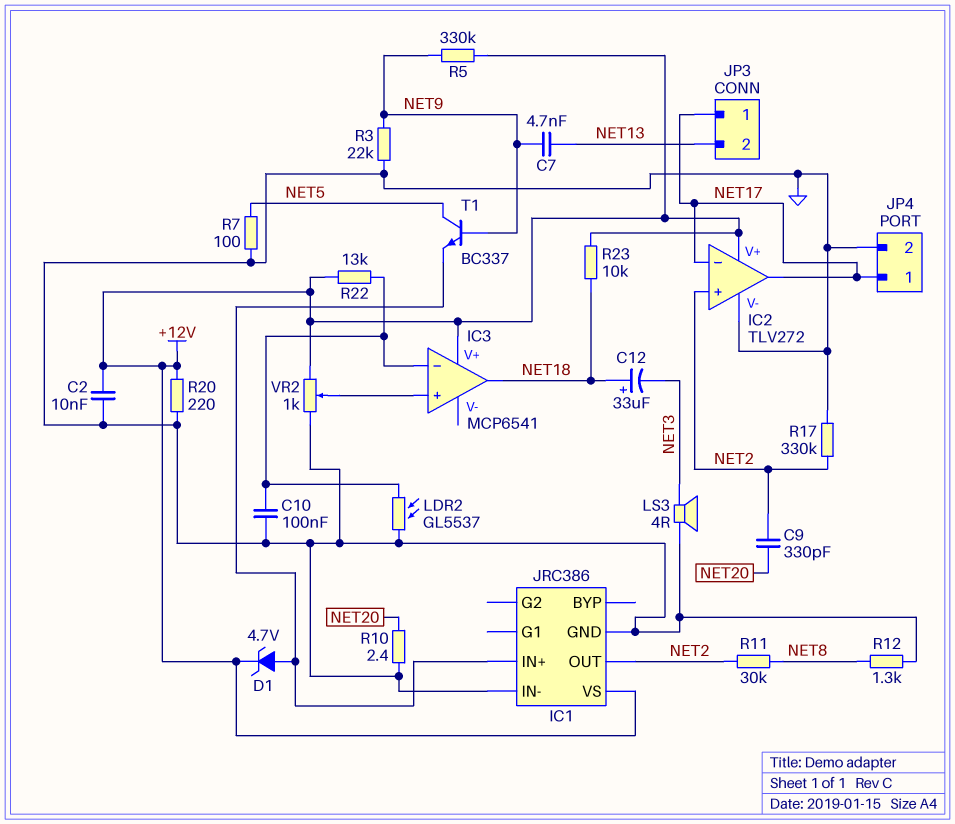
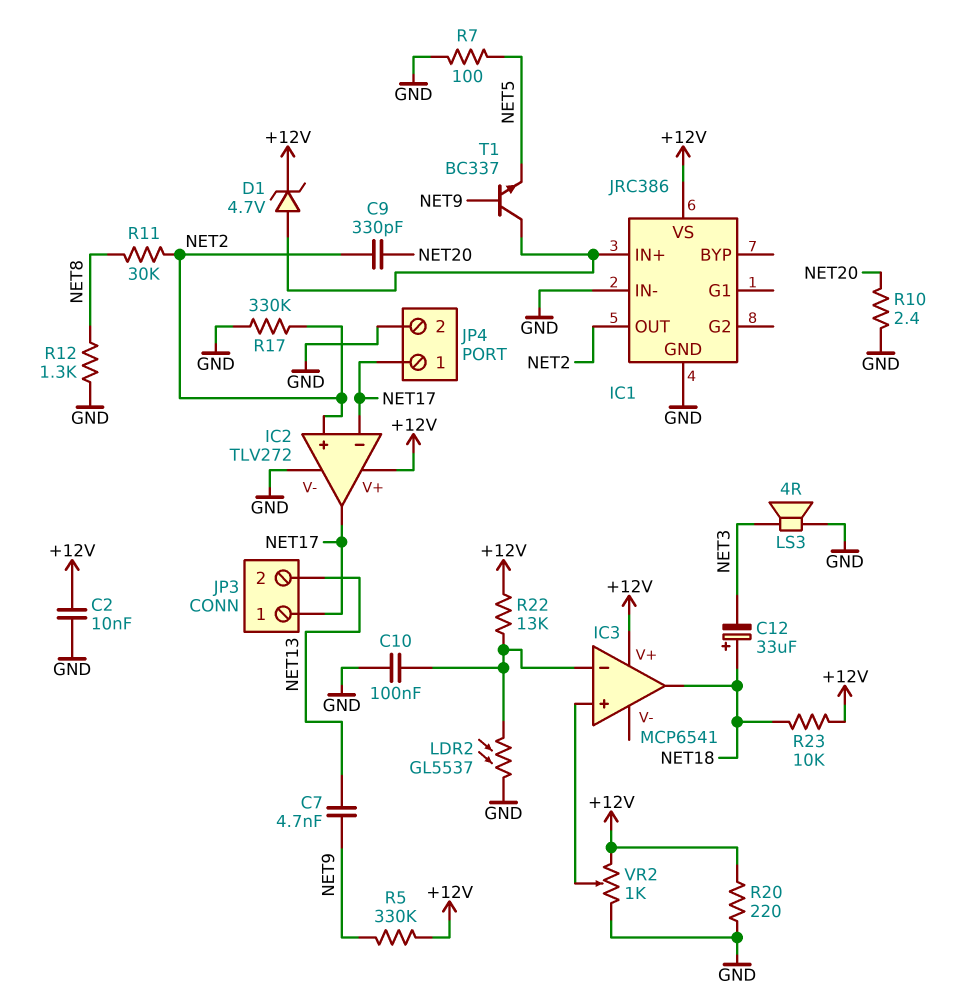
R3: 22k (GND, NET9) -> none
T1: NPN BC337 (B NET9, C NET5, E IC1/IN+) -> NPN BC337 (B NET9, C IC1/IN+, E NET5)

